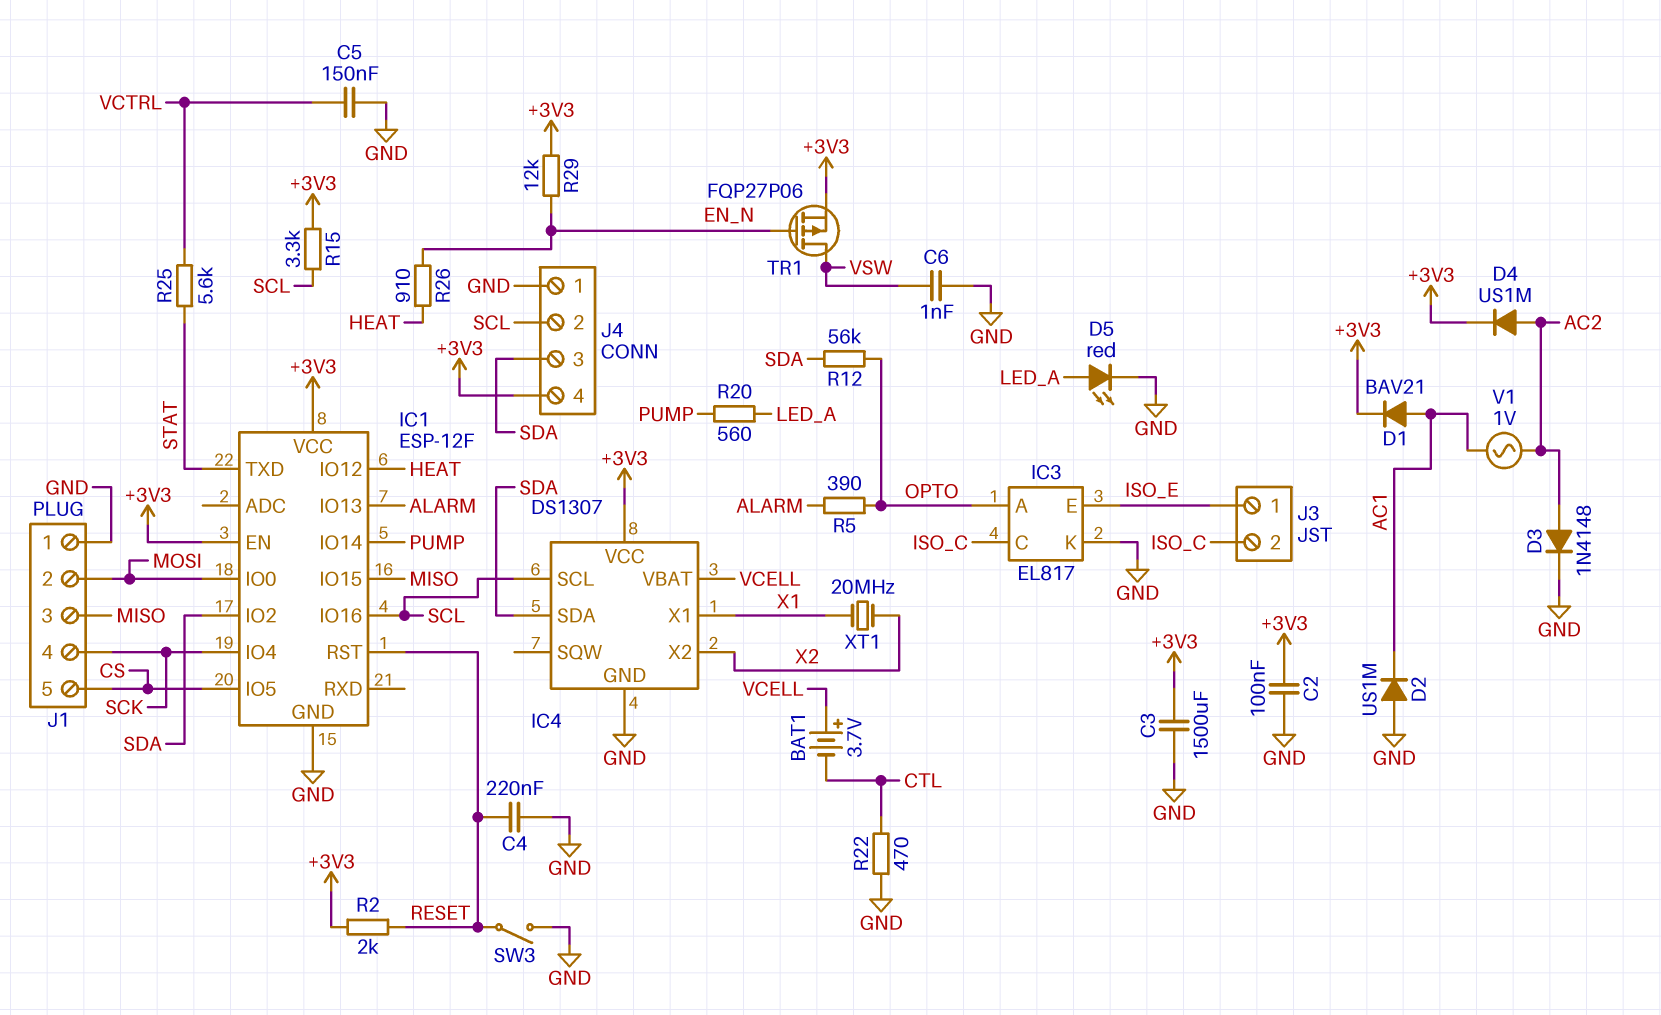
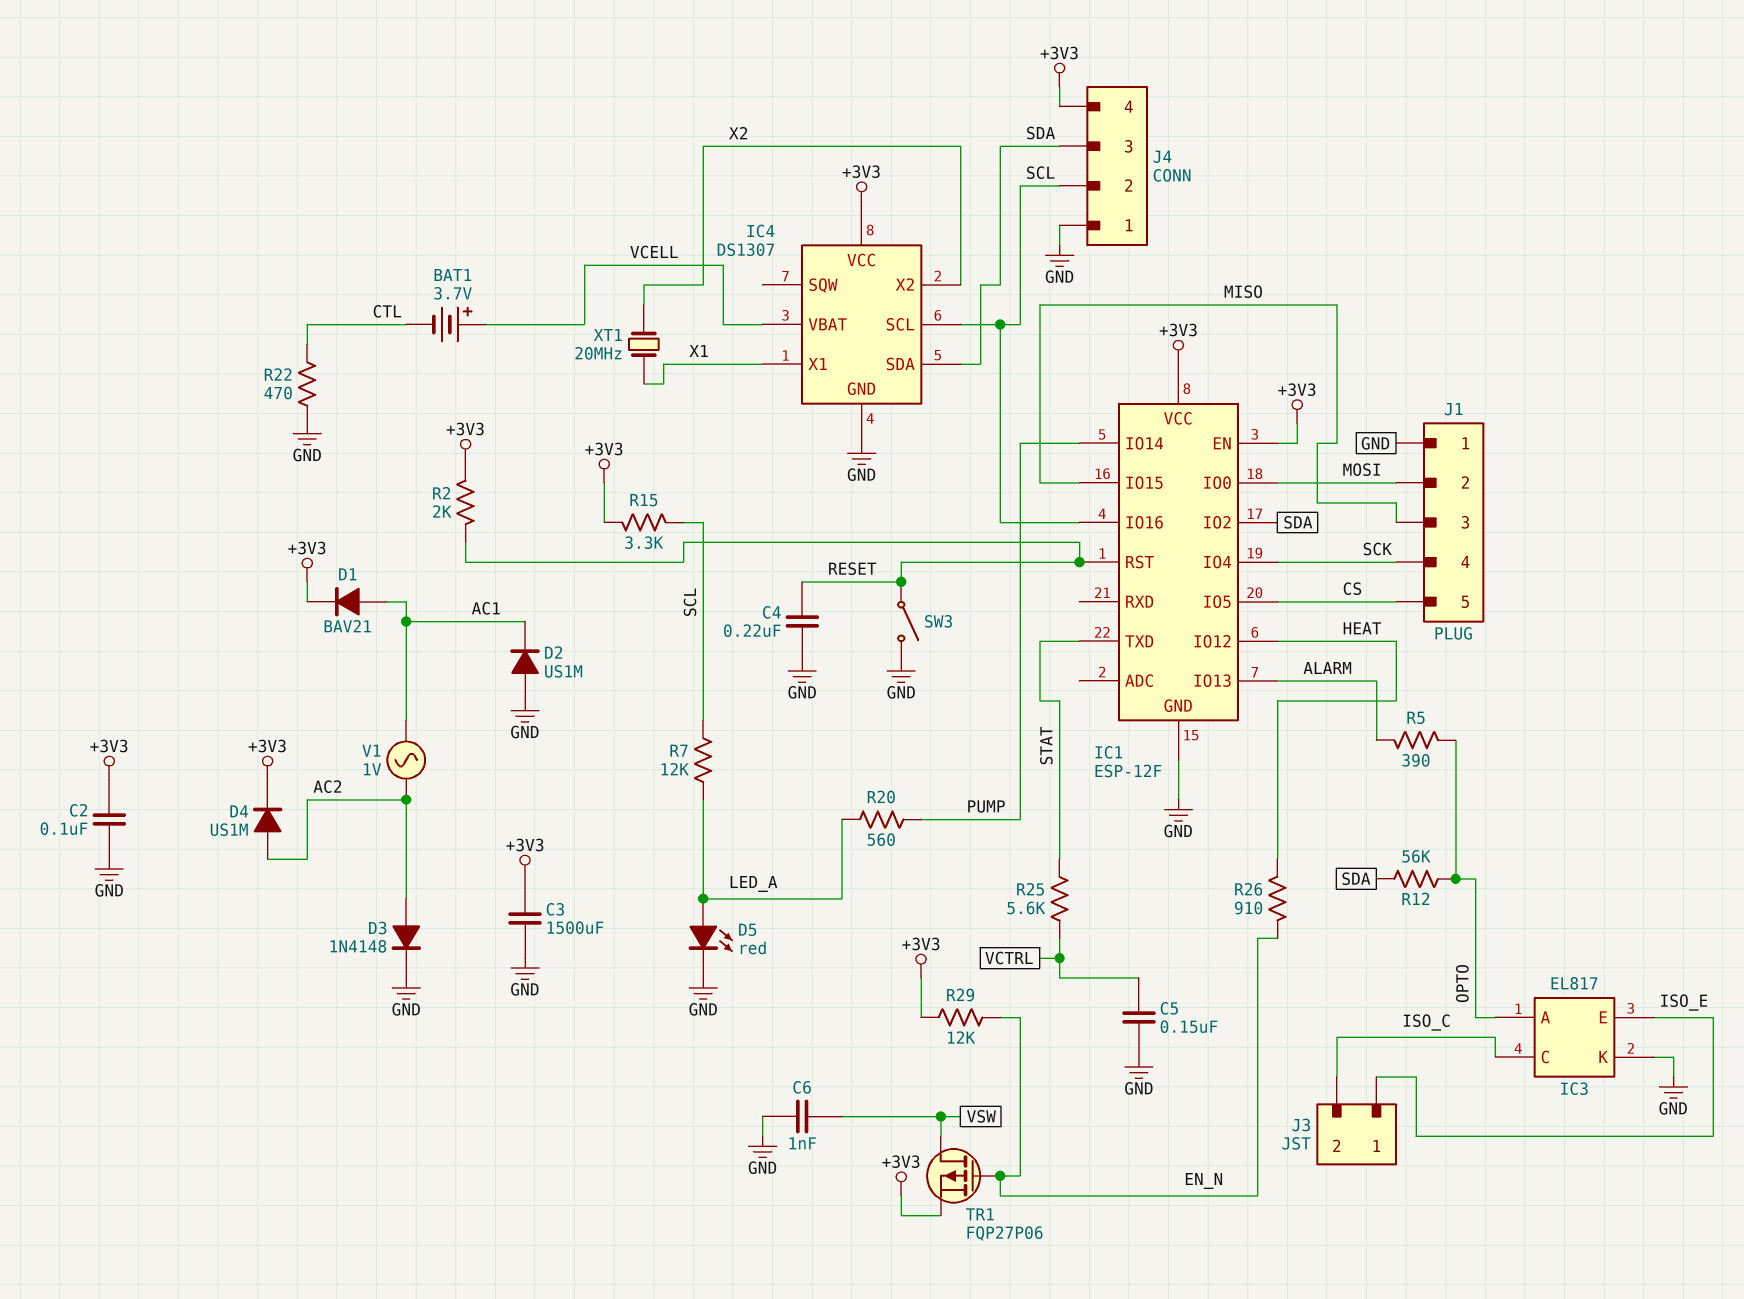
R7: none -> 12k (LED_A, SCL)

